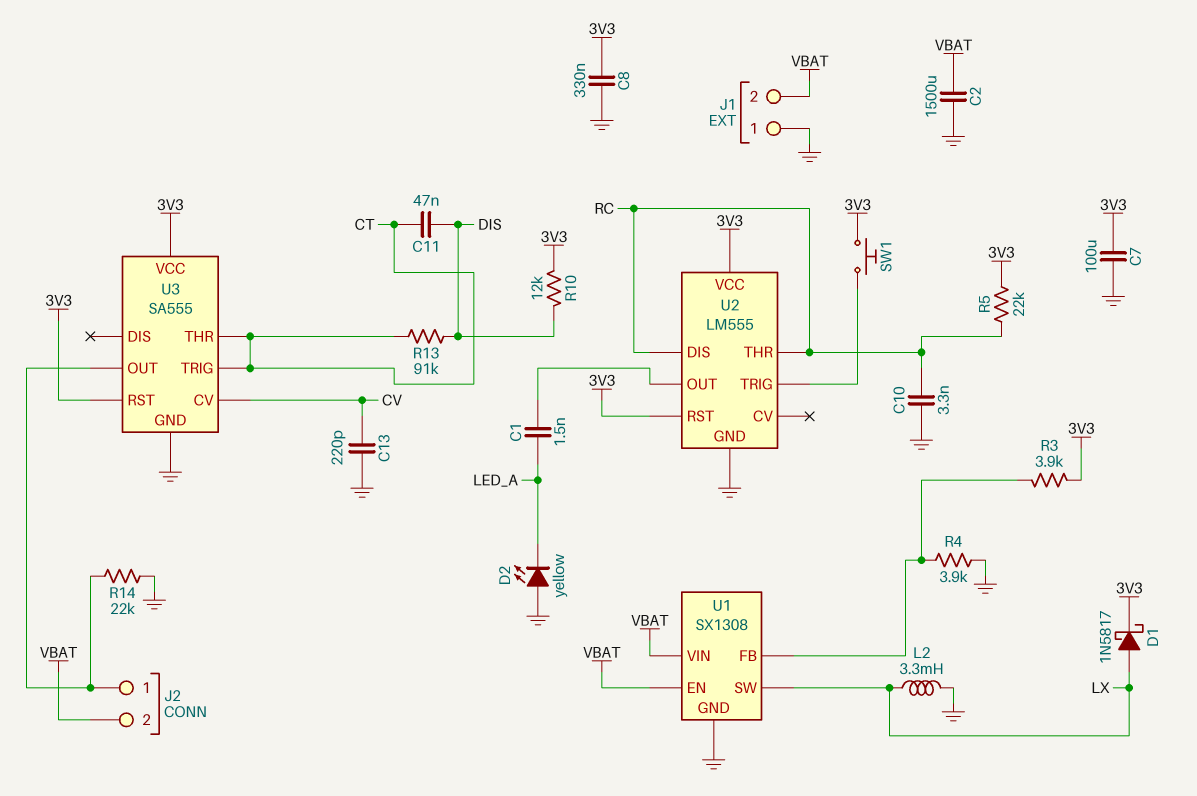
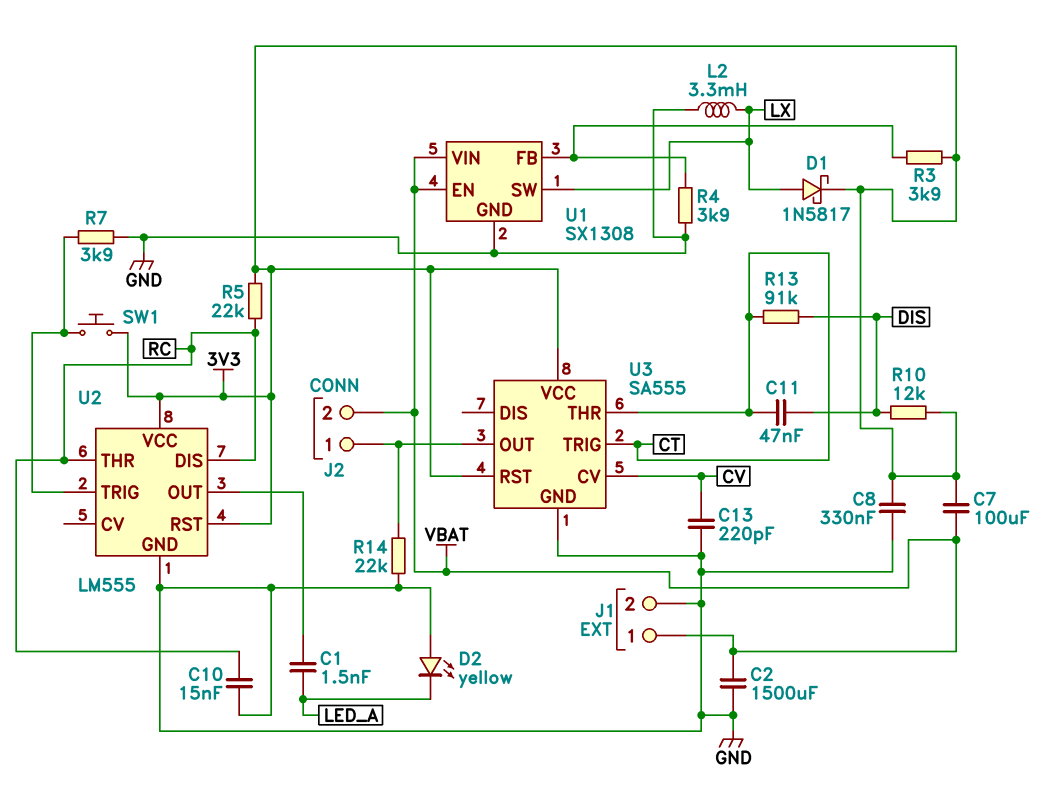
C7: 100uF (3V3, GND) -> 100uF (3V3, VBAT)
C10: 3.3nF (GND, RC) -> 15nF (GND, RC)
J1 pin 1: GND -> VBAT
J1 pin 2: VBAT -> GND
R7: none -> 3.9k (GND, U2/TRIG)

